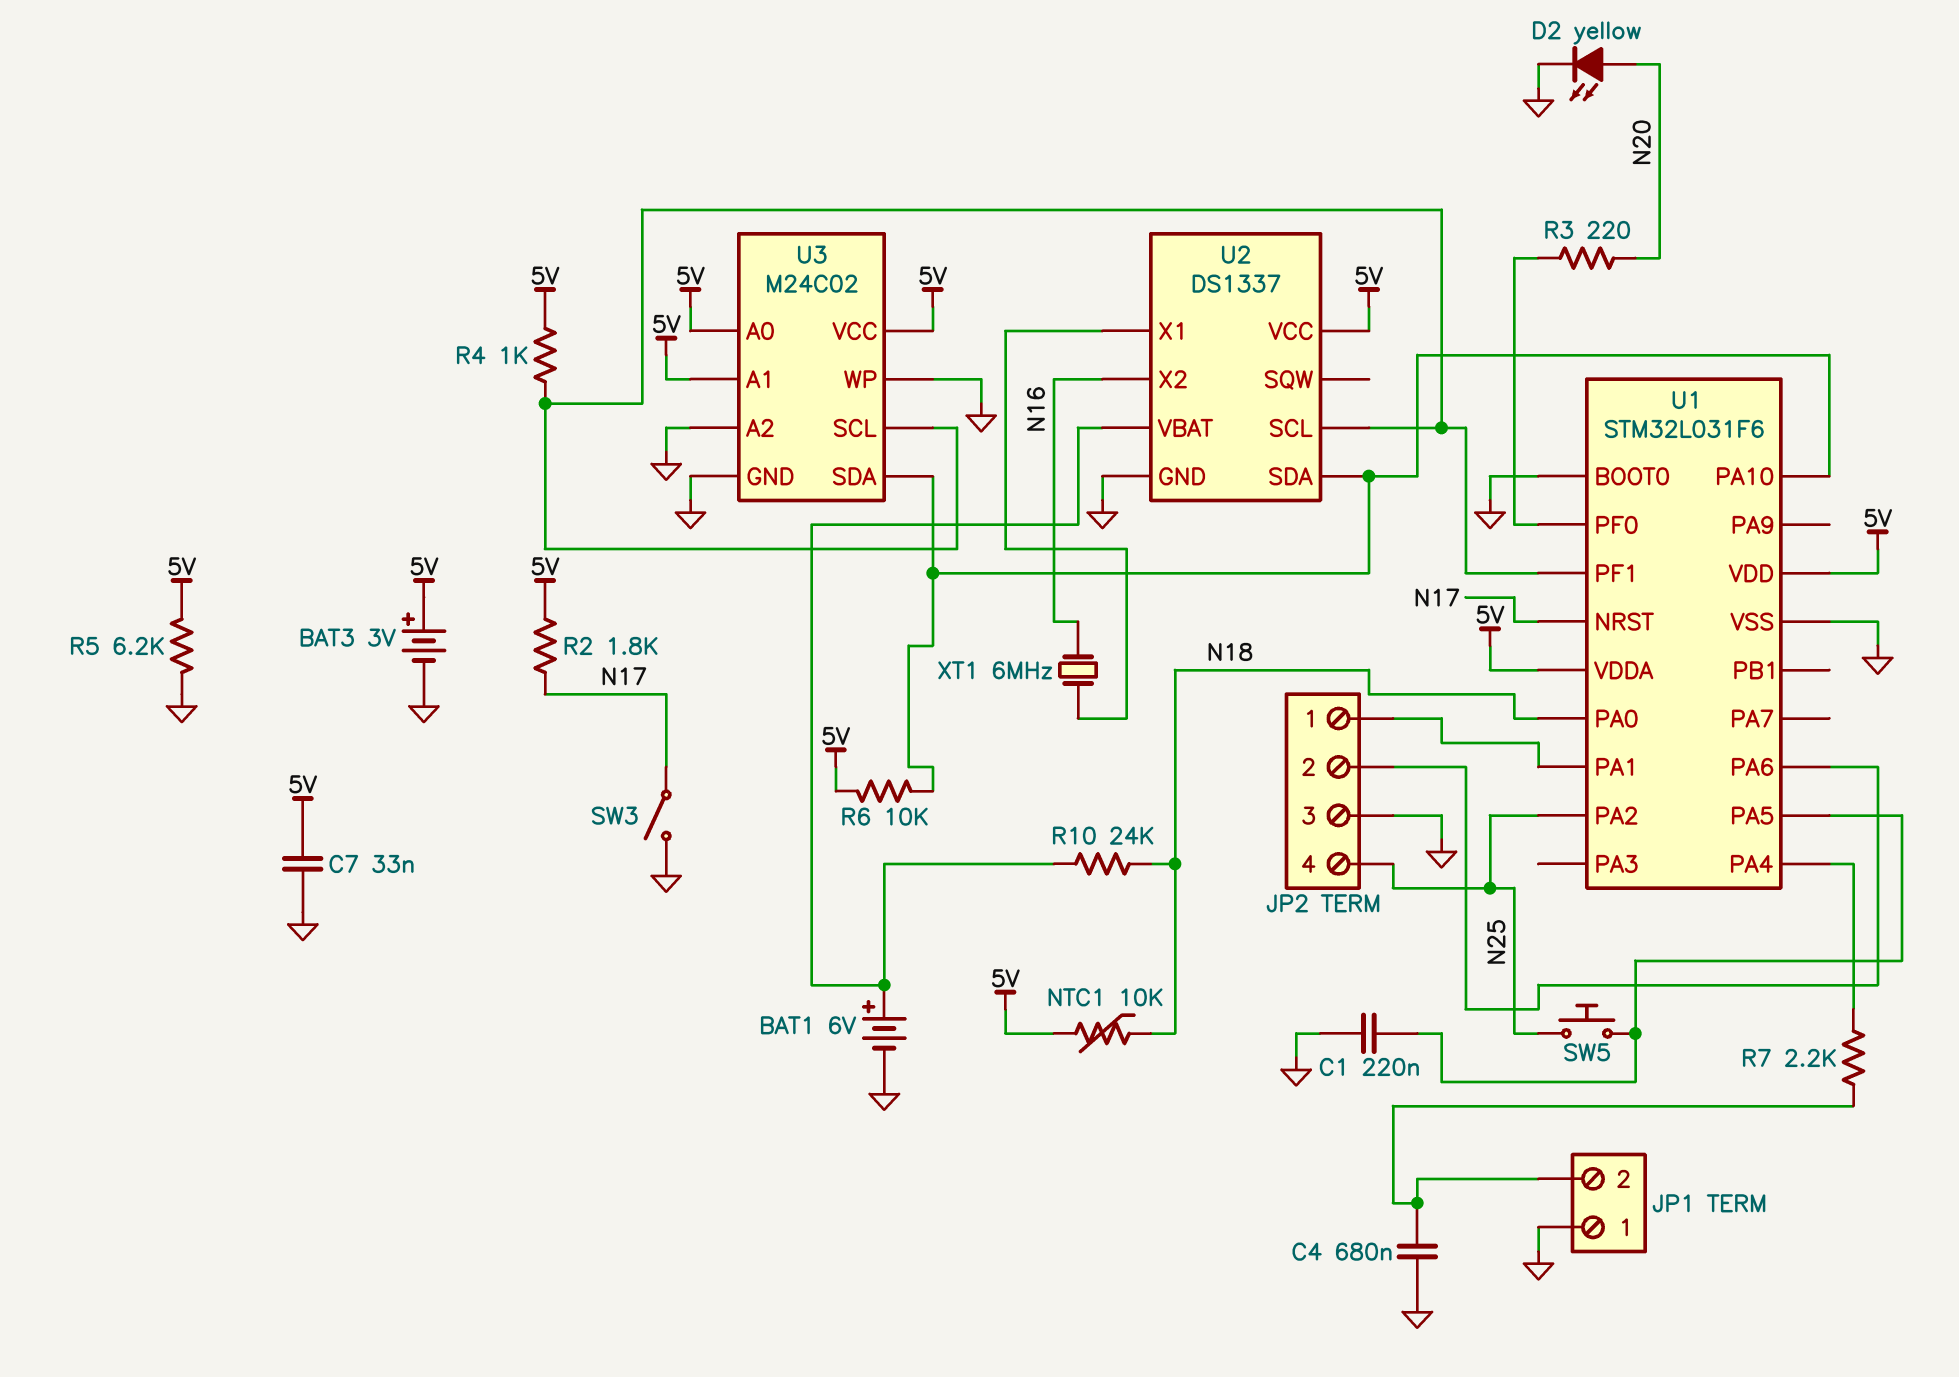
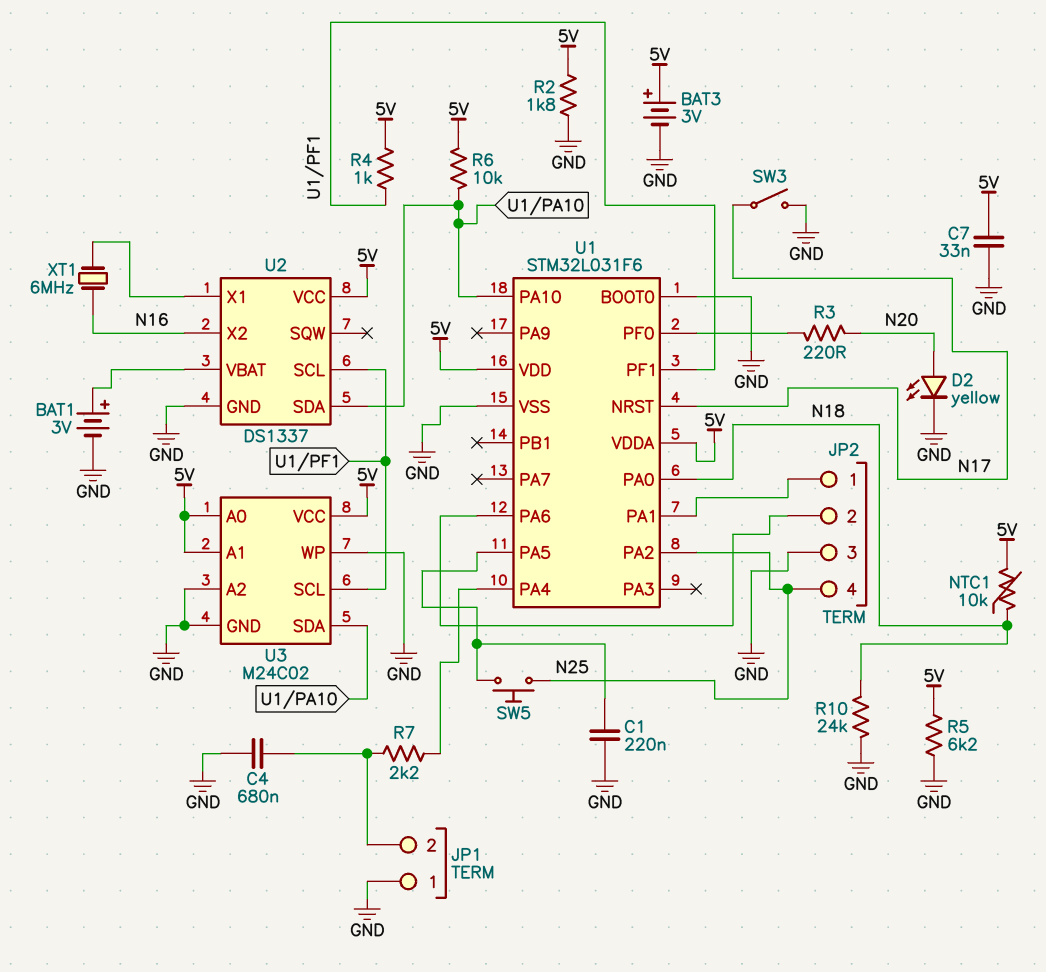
BAT1: 6V (plus U2/VBAT, minus GND) -> 3V (plus U2/VBAT, minus GND)
R2: 1.8k (5V, N17) -> 1.8k (5V, GND)
R10: 24k (N18, U2/VBAT) -> 24k (GND, N18)

